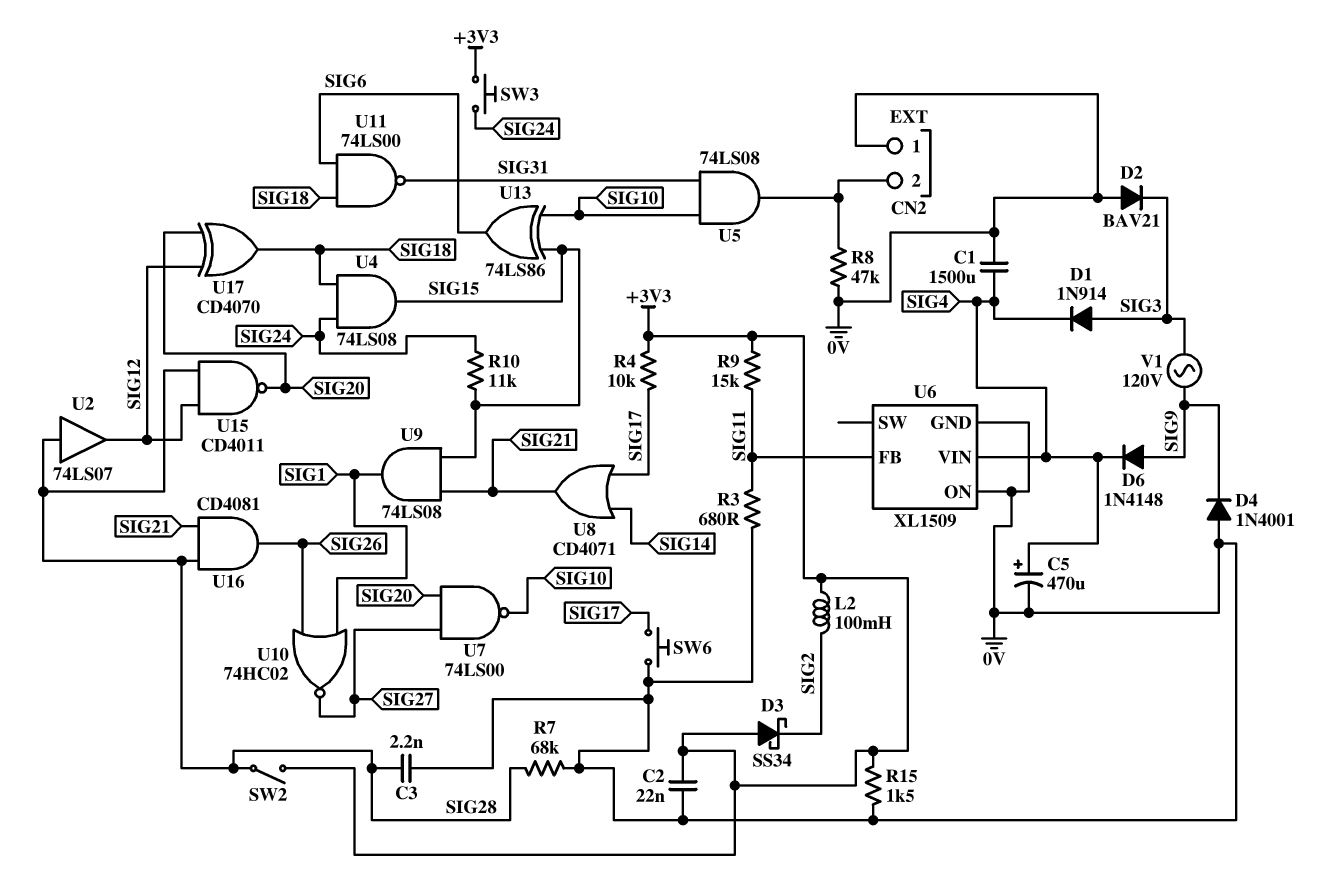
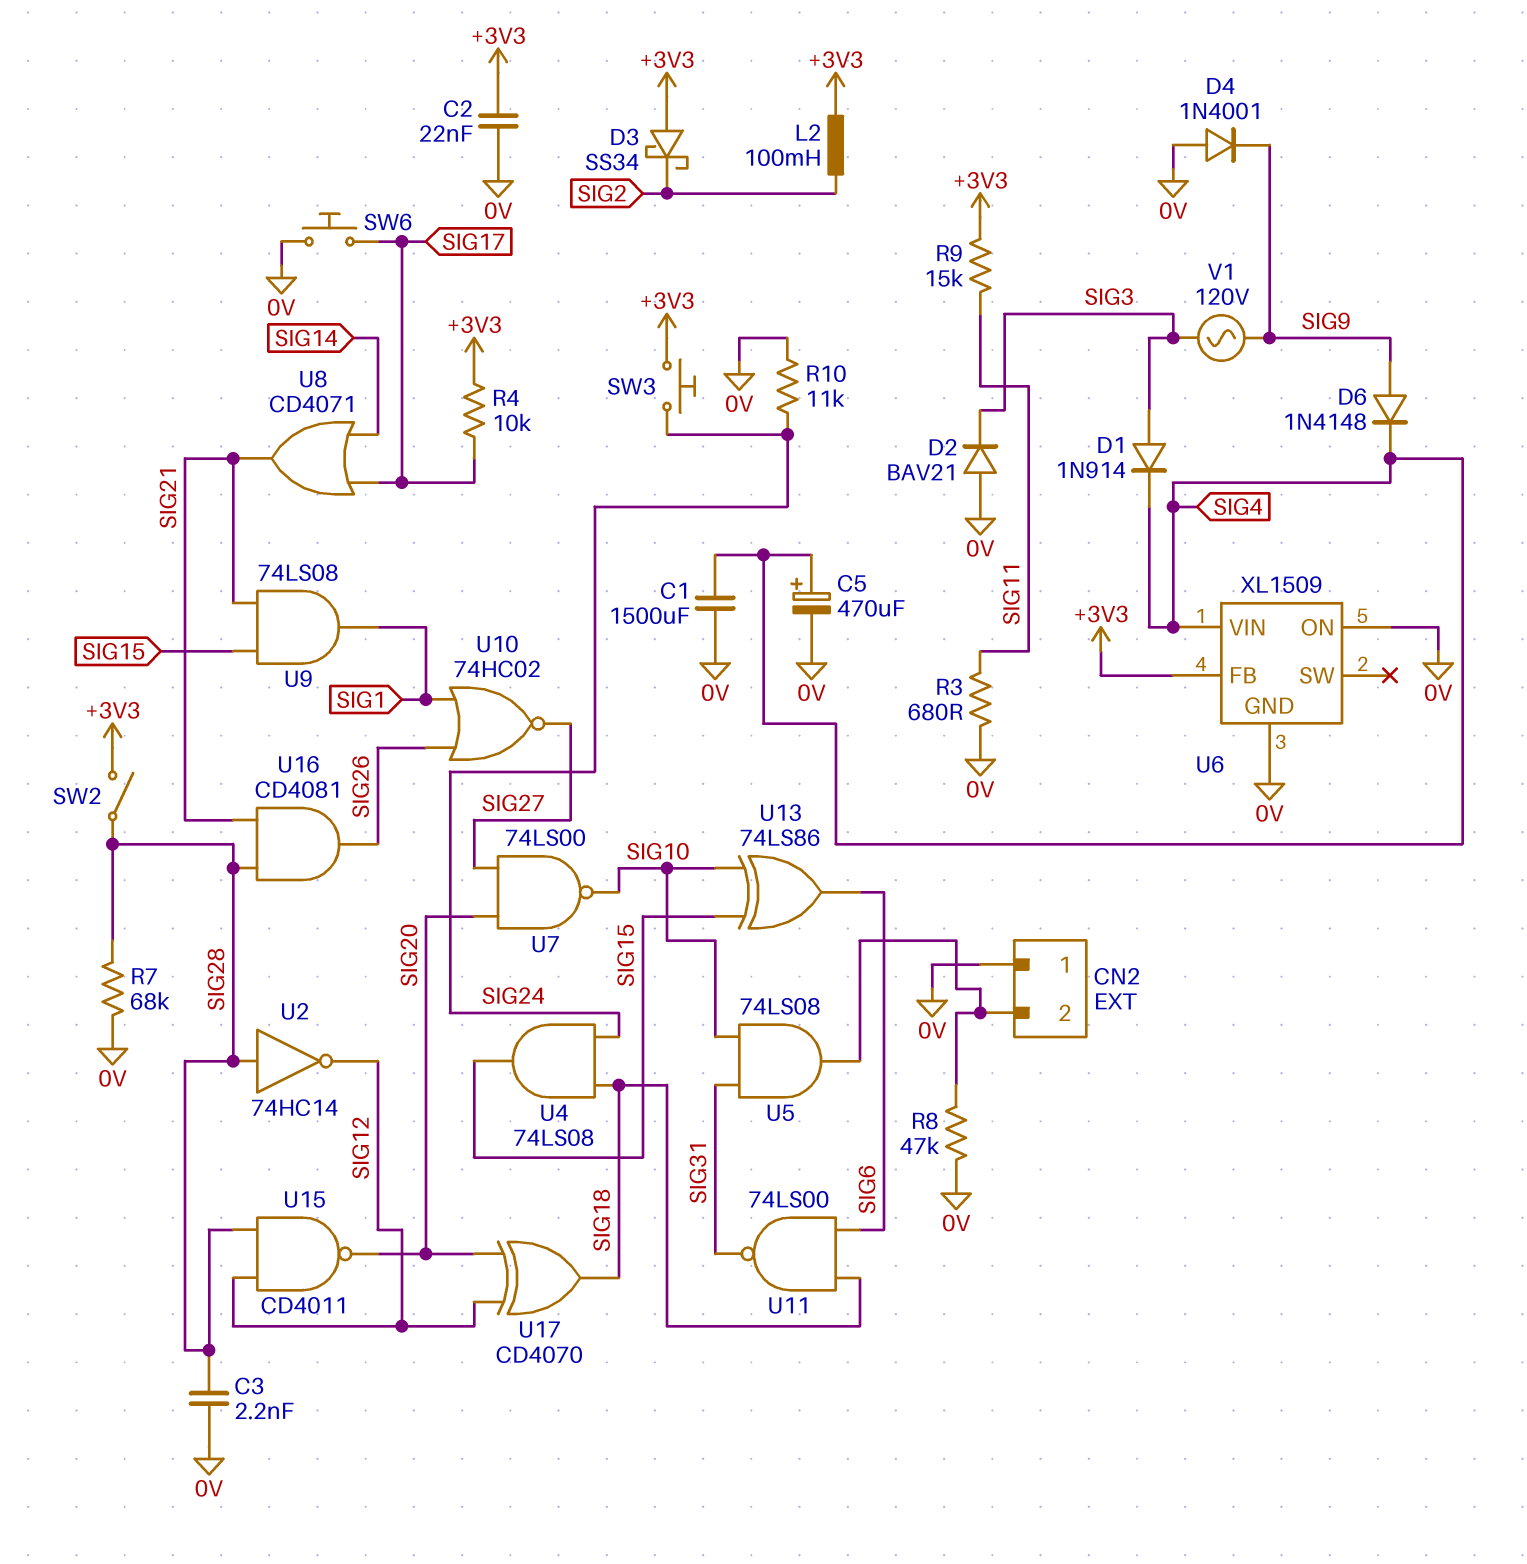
R10: 11k (SIG15, SIG24) -> 11k (0V, SIG24)
R15: 1.5k (+3V3, 0V) -> none
U2: buffer 74LS07 (in SIG28, out SIG12) -> NOT 74HC14 (in SIG28, out SIG12)
U6 pin FB: SIG11 -> +3V3

